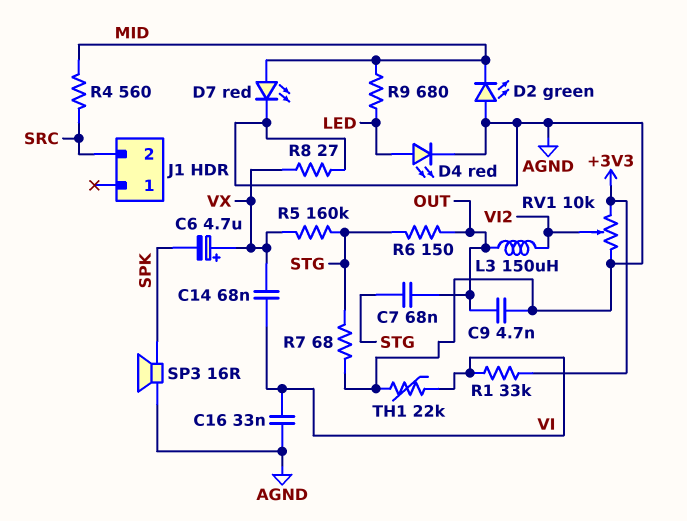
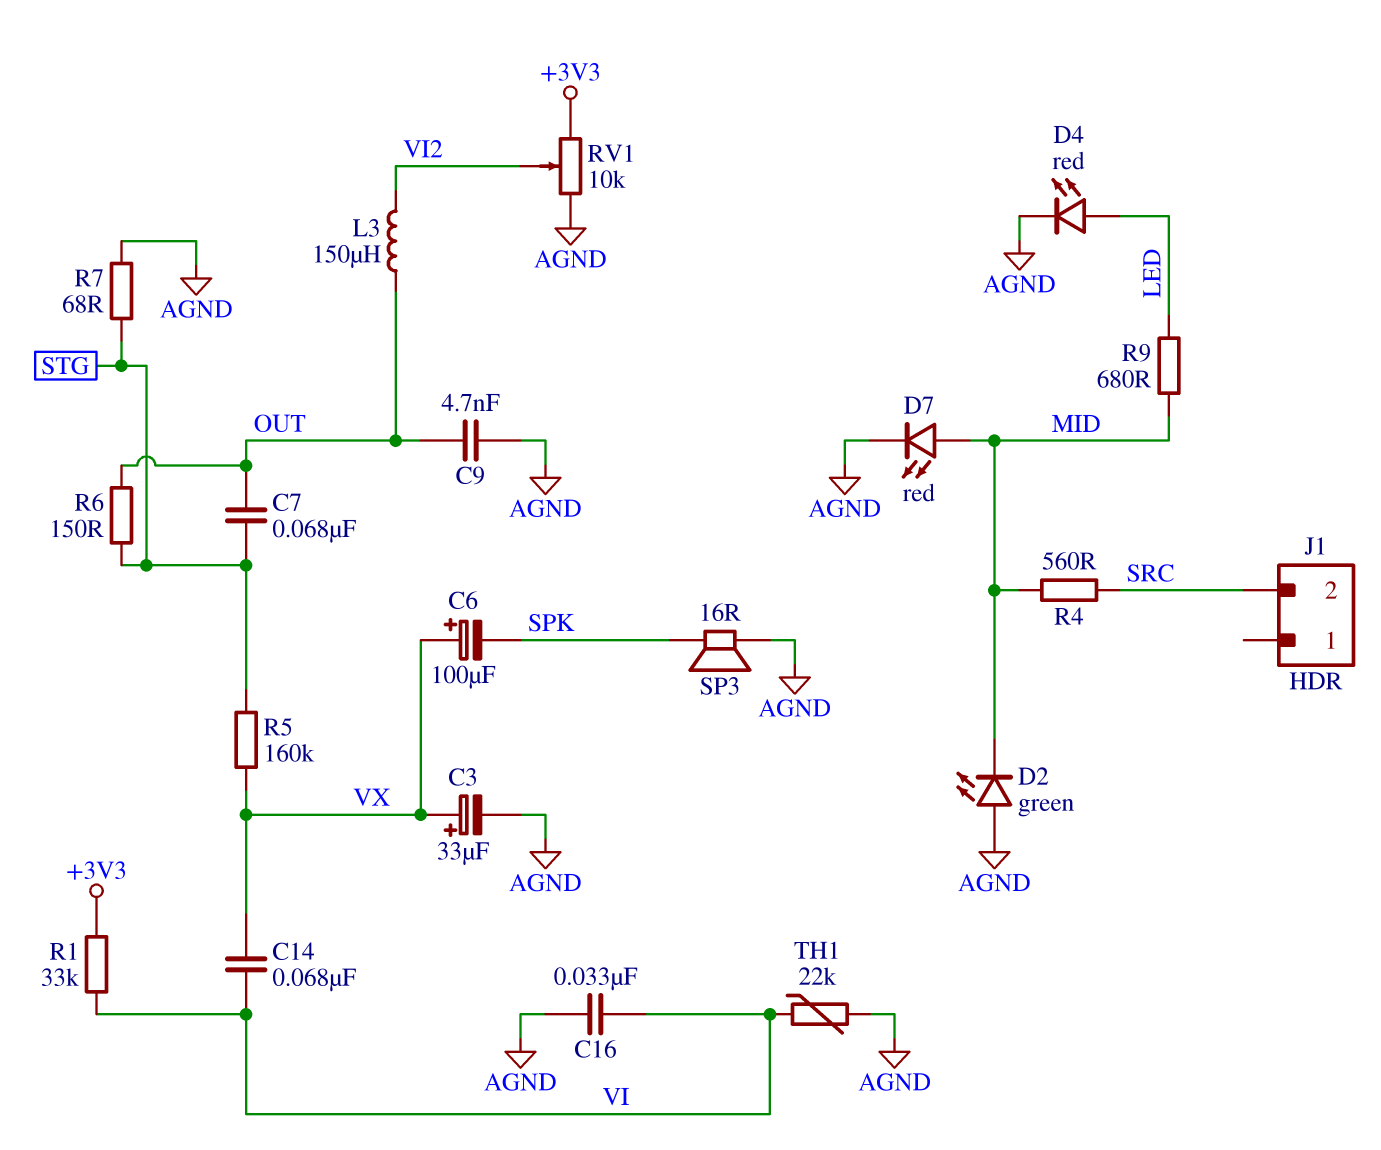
C3: none -> 33uF (plus VX, minus AGND)
C6: 4.7uF (plus VX, minus SPK) -> 100uF (plus VX, minus SPK)
R8: 27 (AGND, VX) -> none

